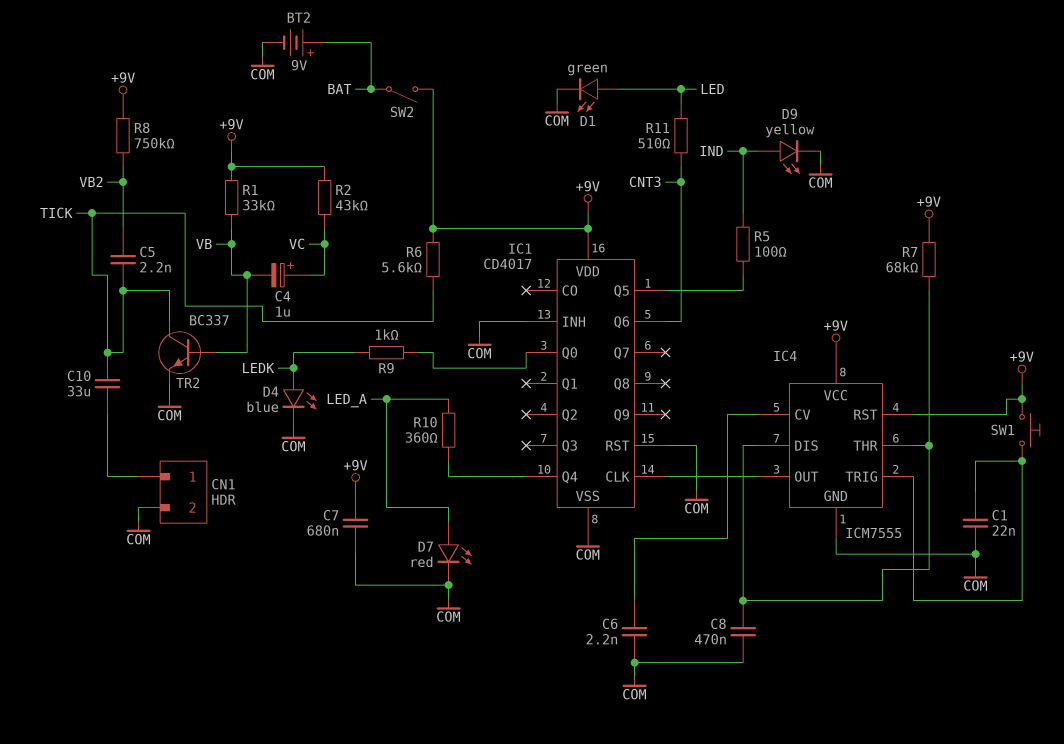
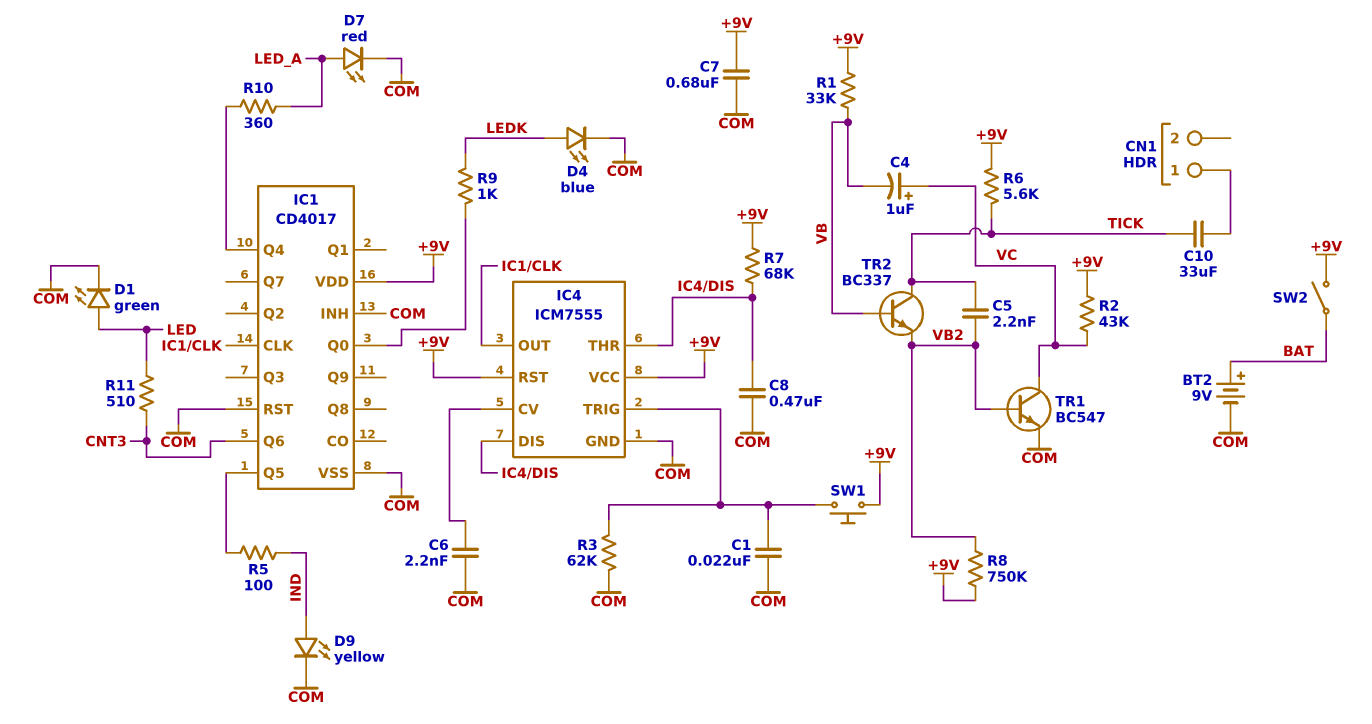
CN1 pin 2: COM -> none
R3: none -> 62k (COM, IC4/TRIG)
TR1: none -> NPN BC547 (B VB2, C VC, E COM)
TR2: NPN BC337 (B VB, C TICK, E COM) -> NPN BC337 (B VB, C TICK, E VB2)

